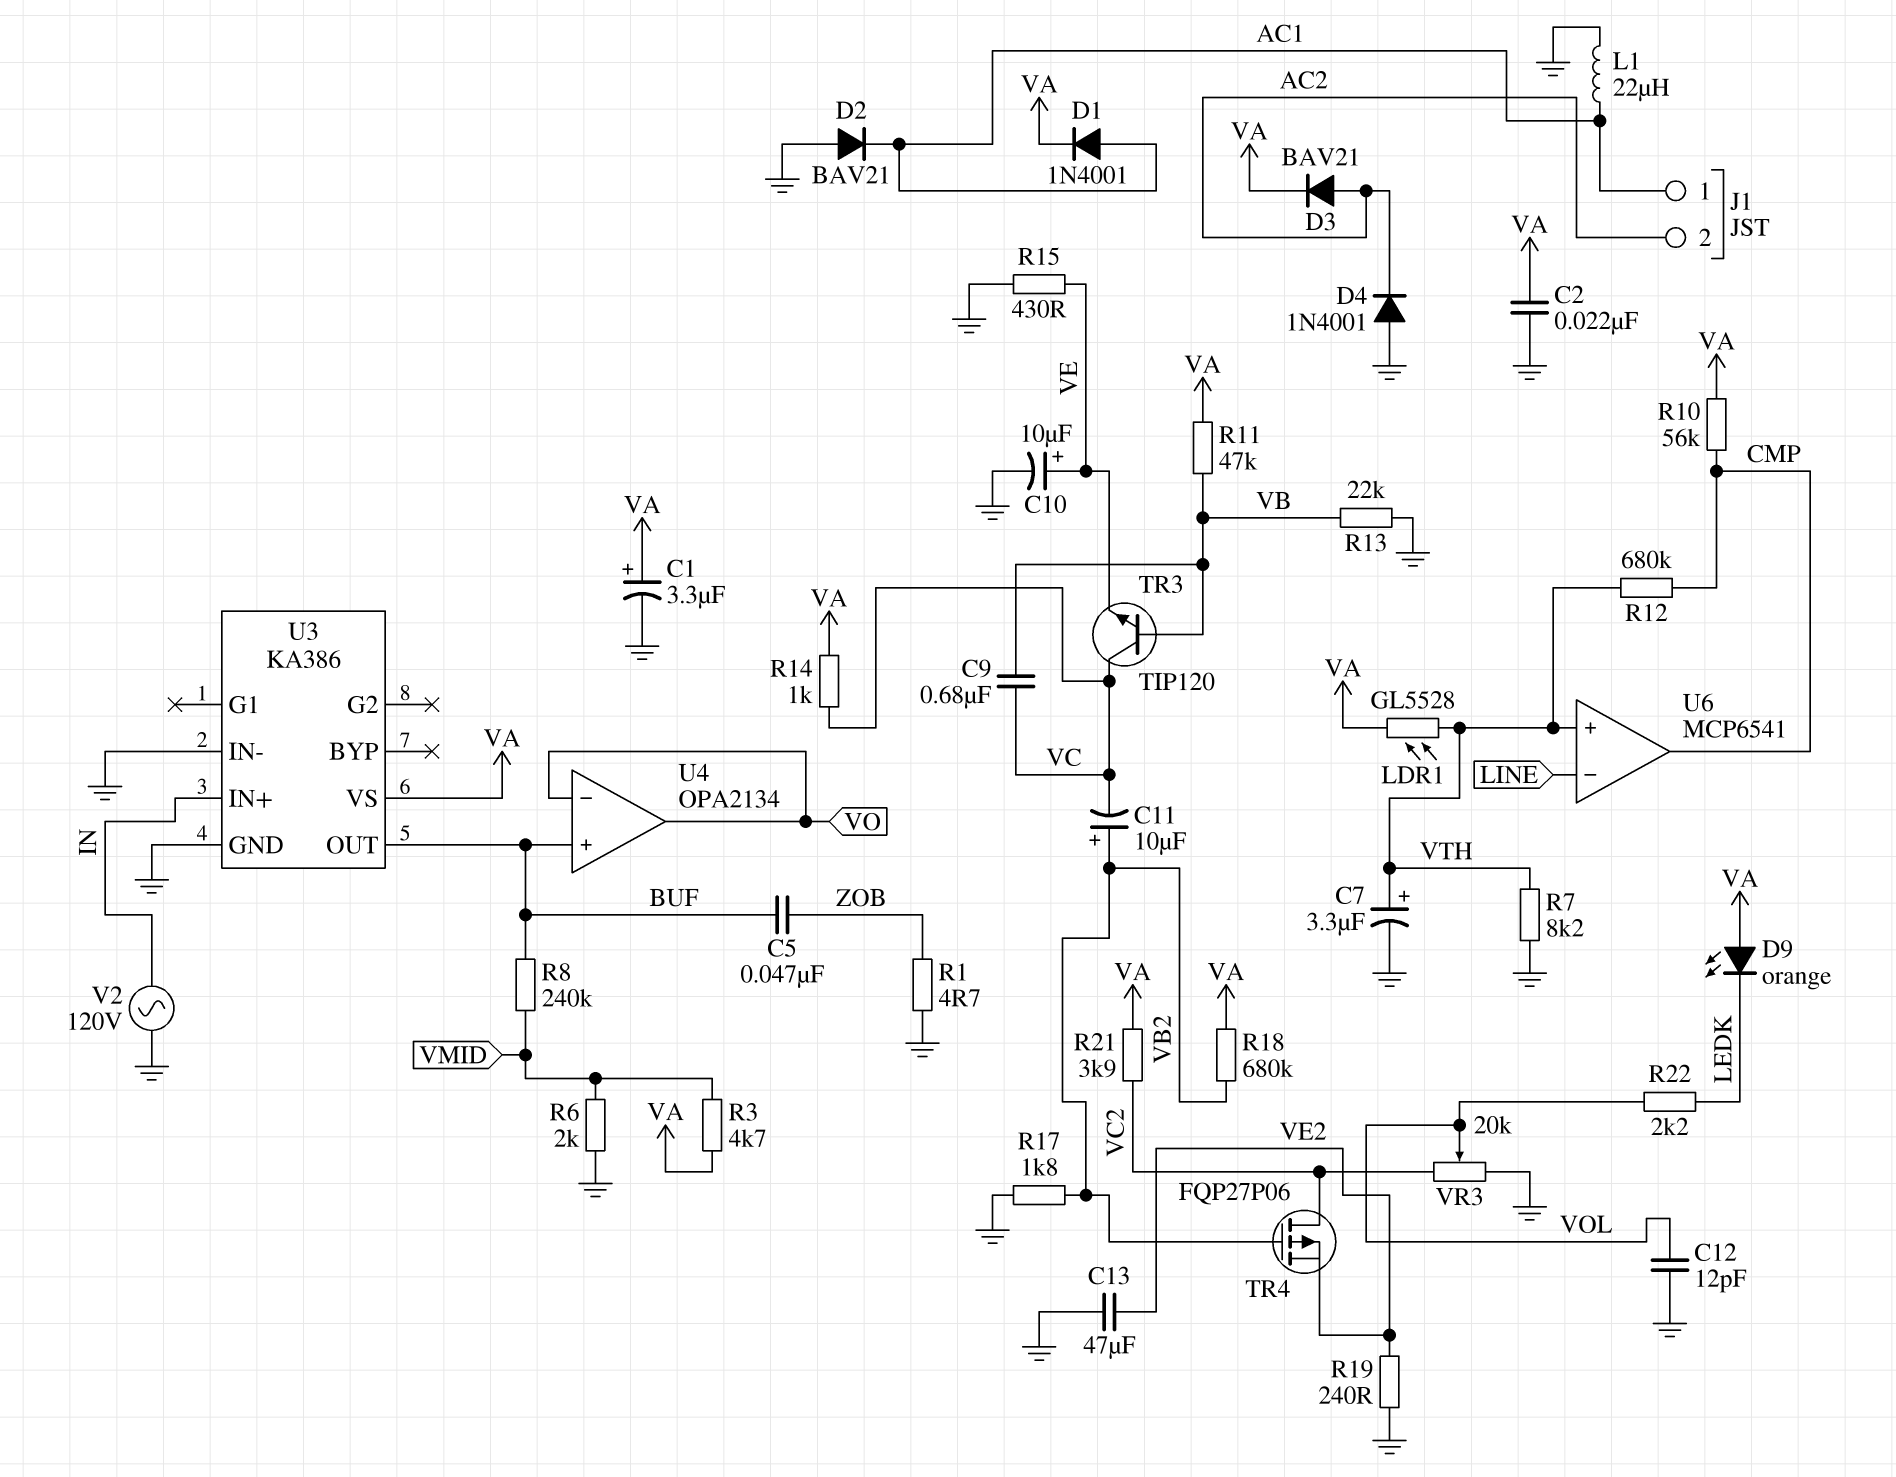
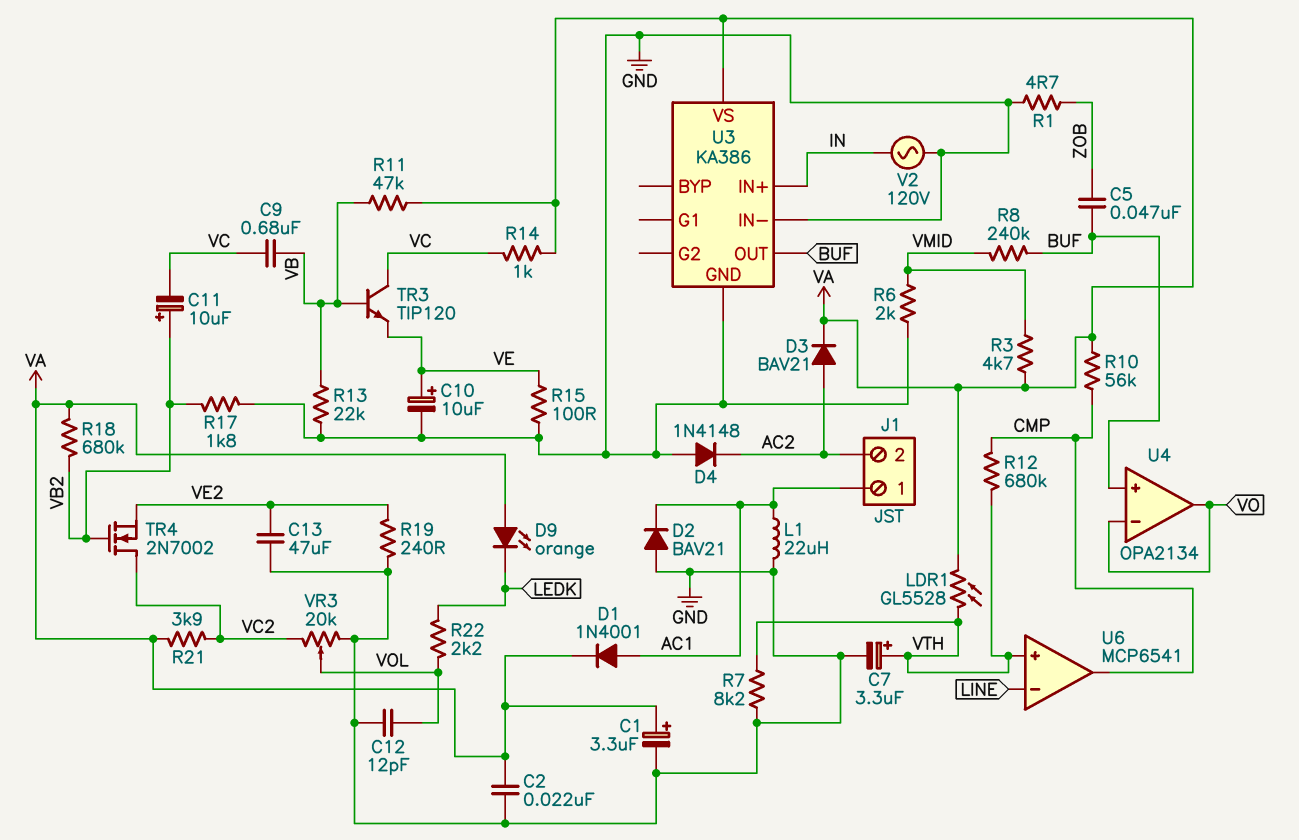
D4: diode 1N4001 (A GND, K AC2) -> diode 1N4148 (A GND, K AC2)
R15: 430 (GND, VE) -> 100 (GND, VE)
TR4: PMOS FQP27P06 (G VB2, D VC2, S VE2) -> NMOS 2N7002 (G VB2, D VC2, S VE2)

